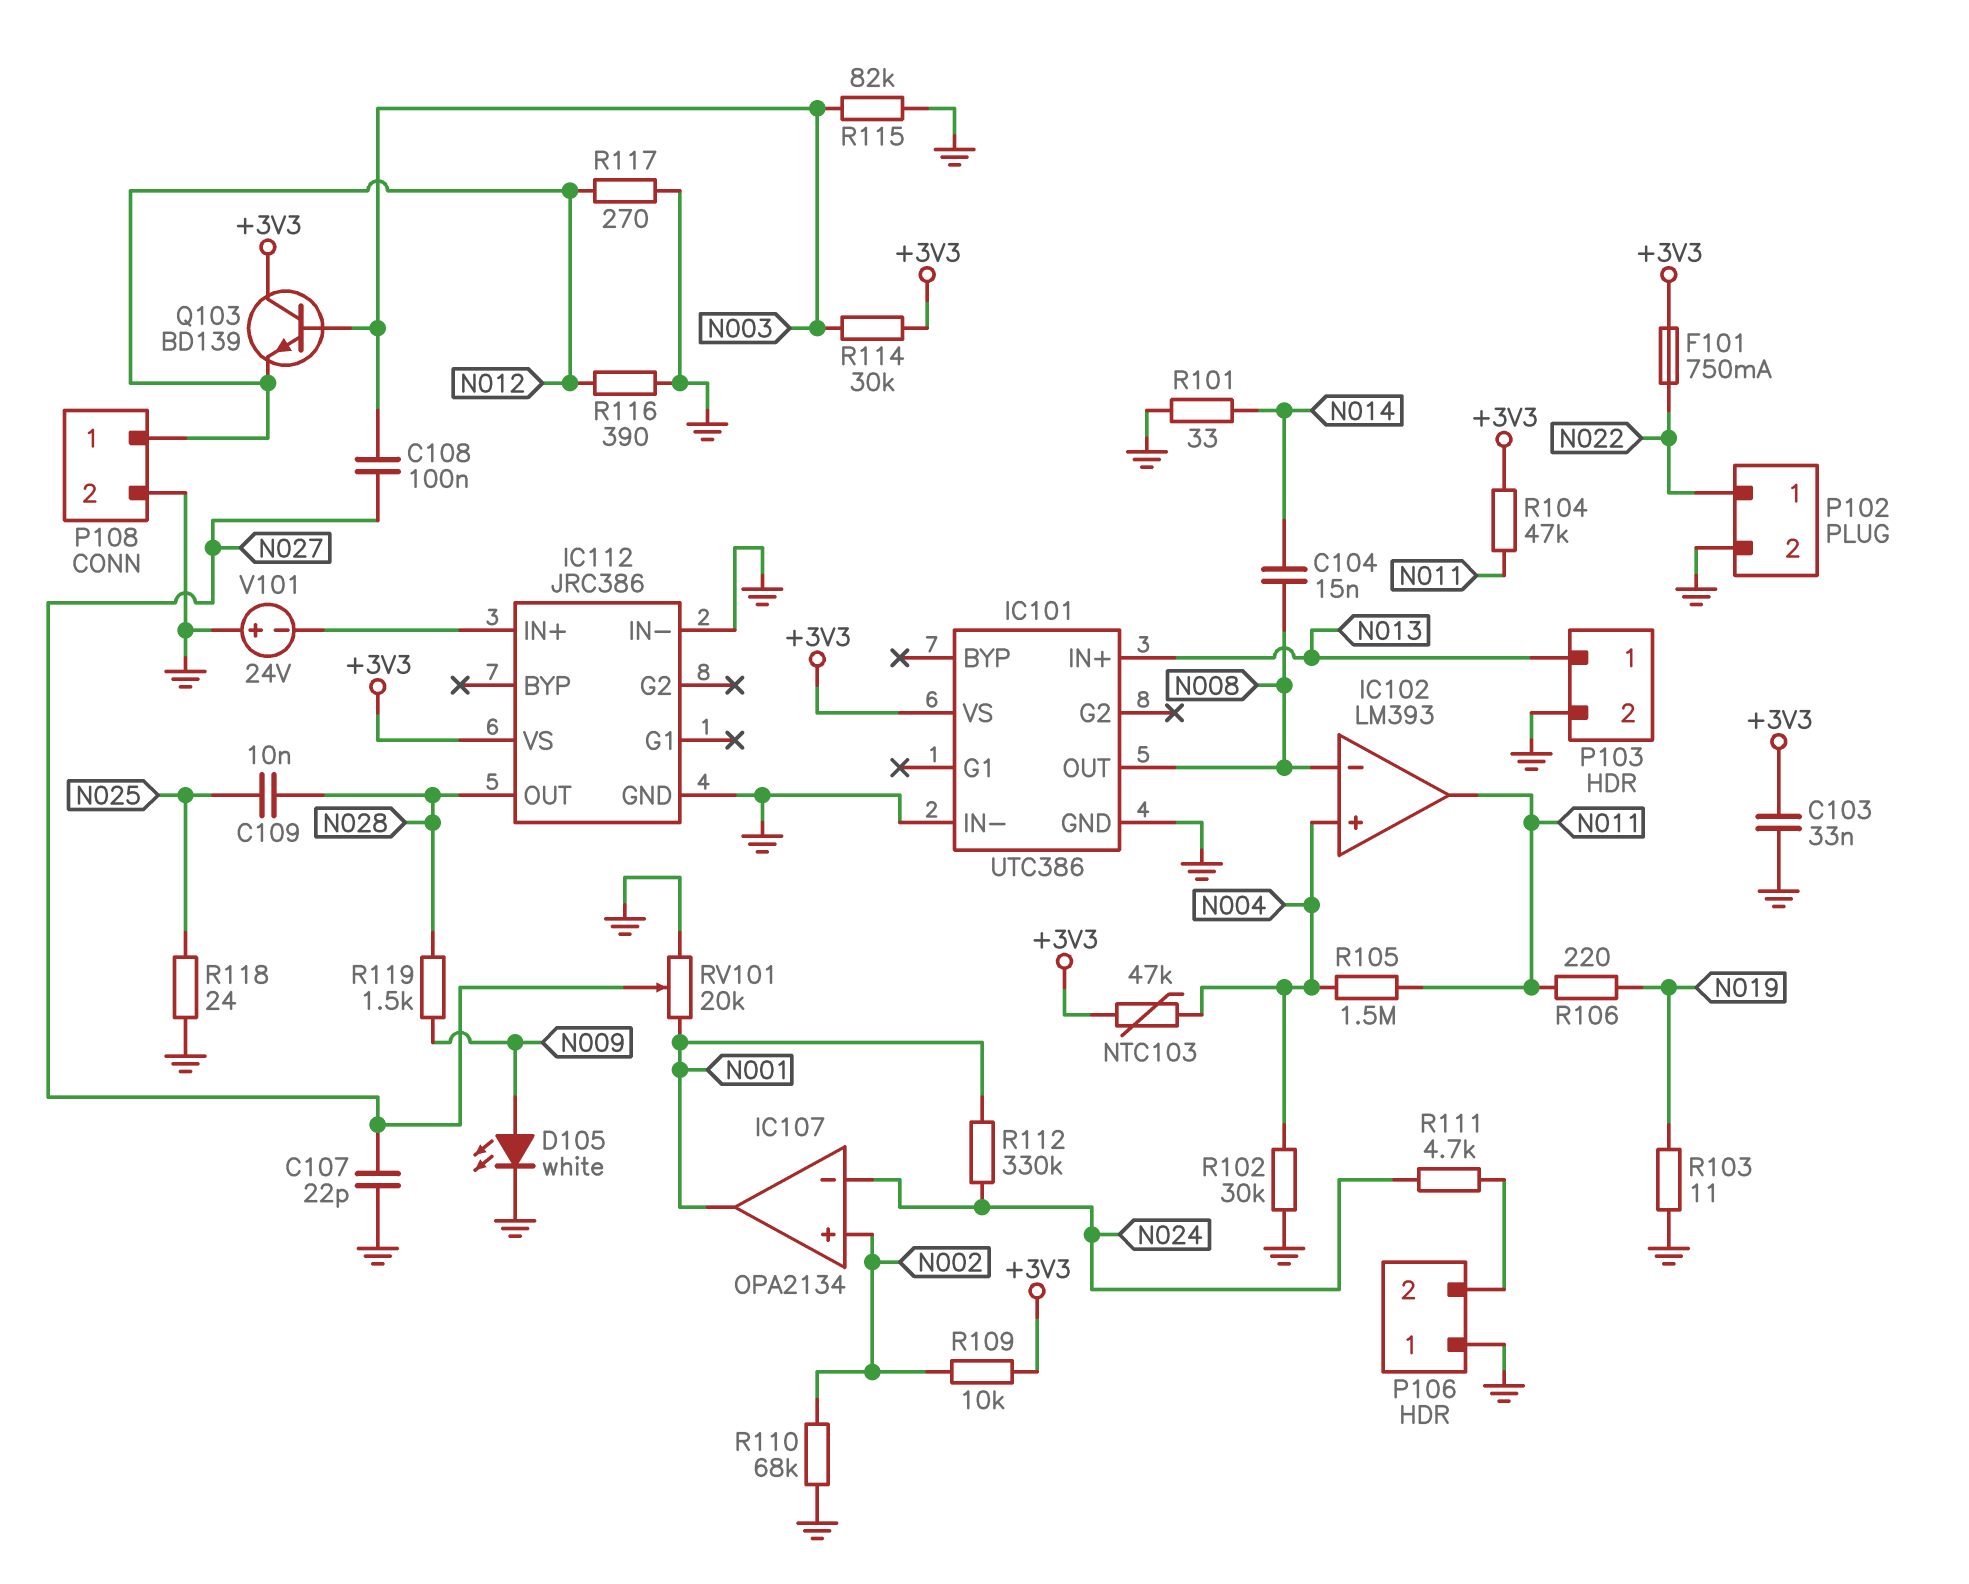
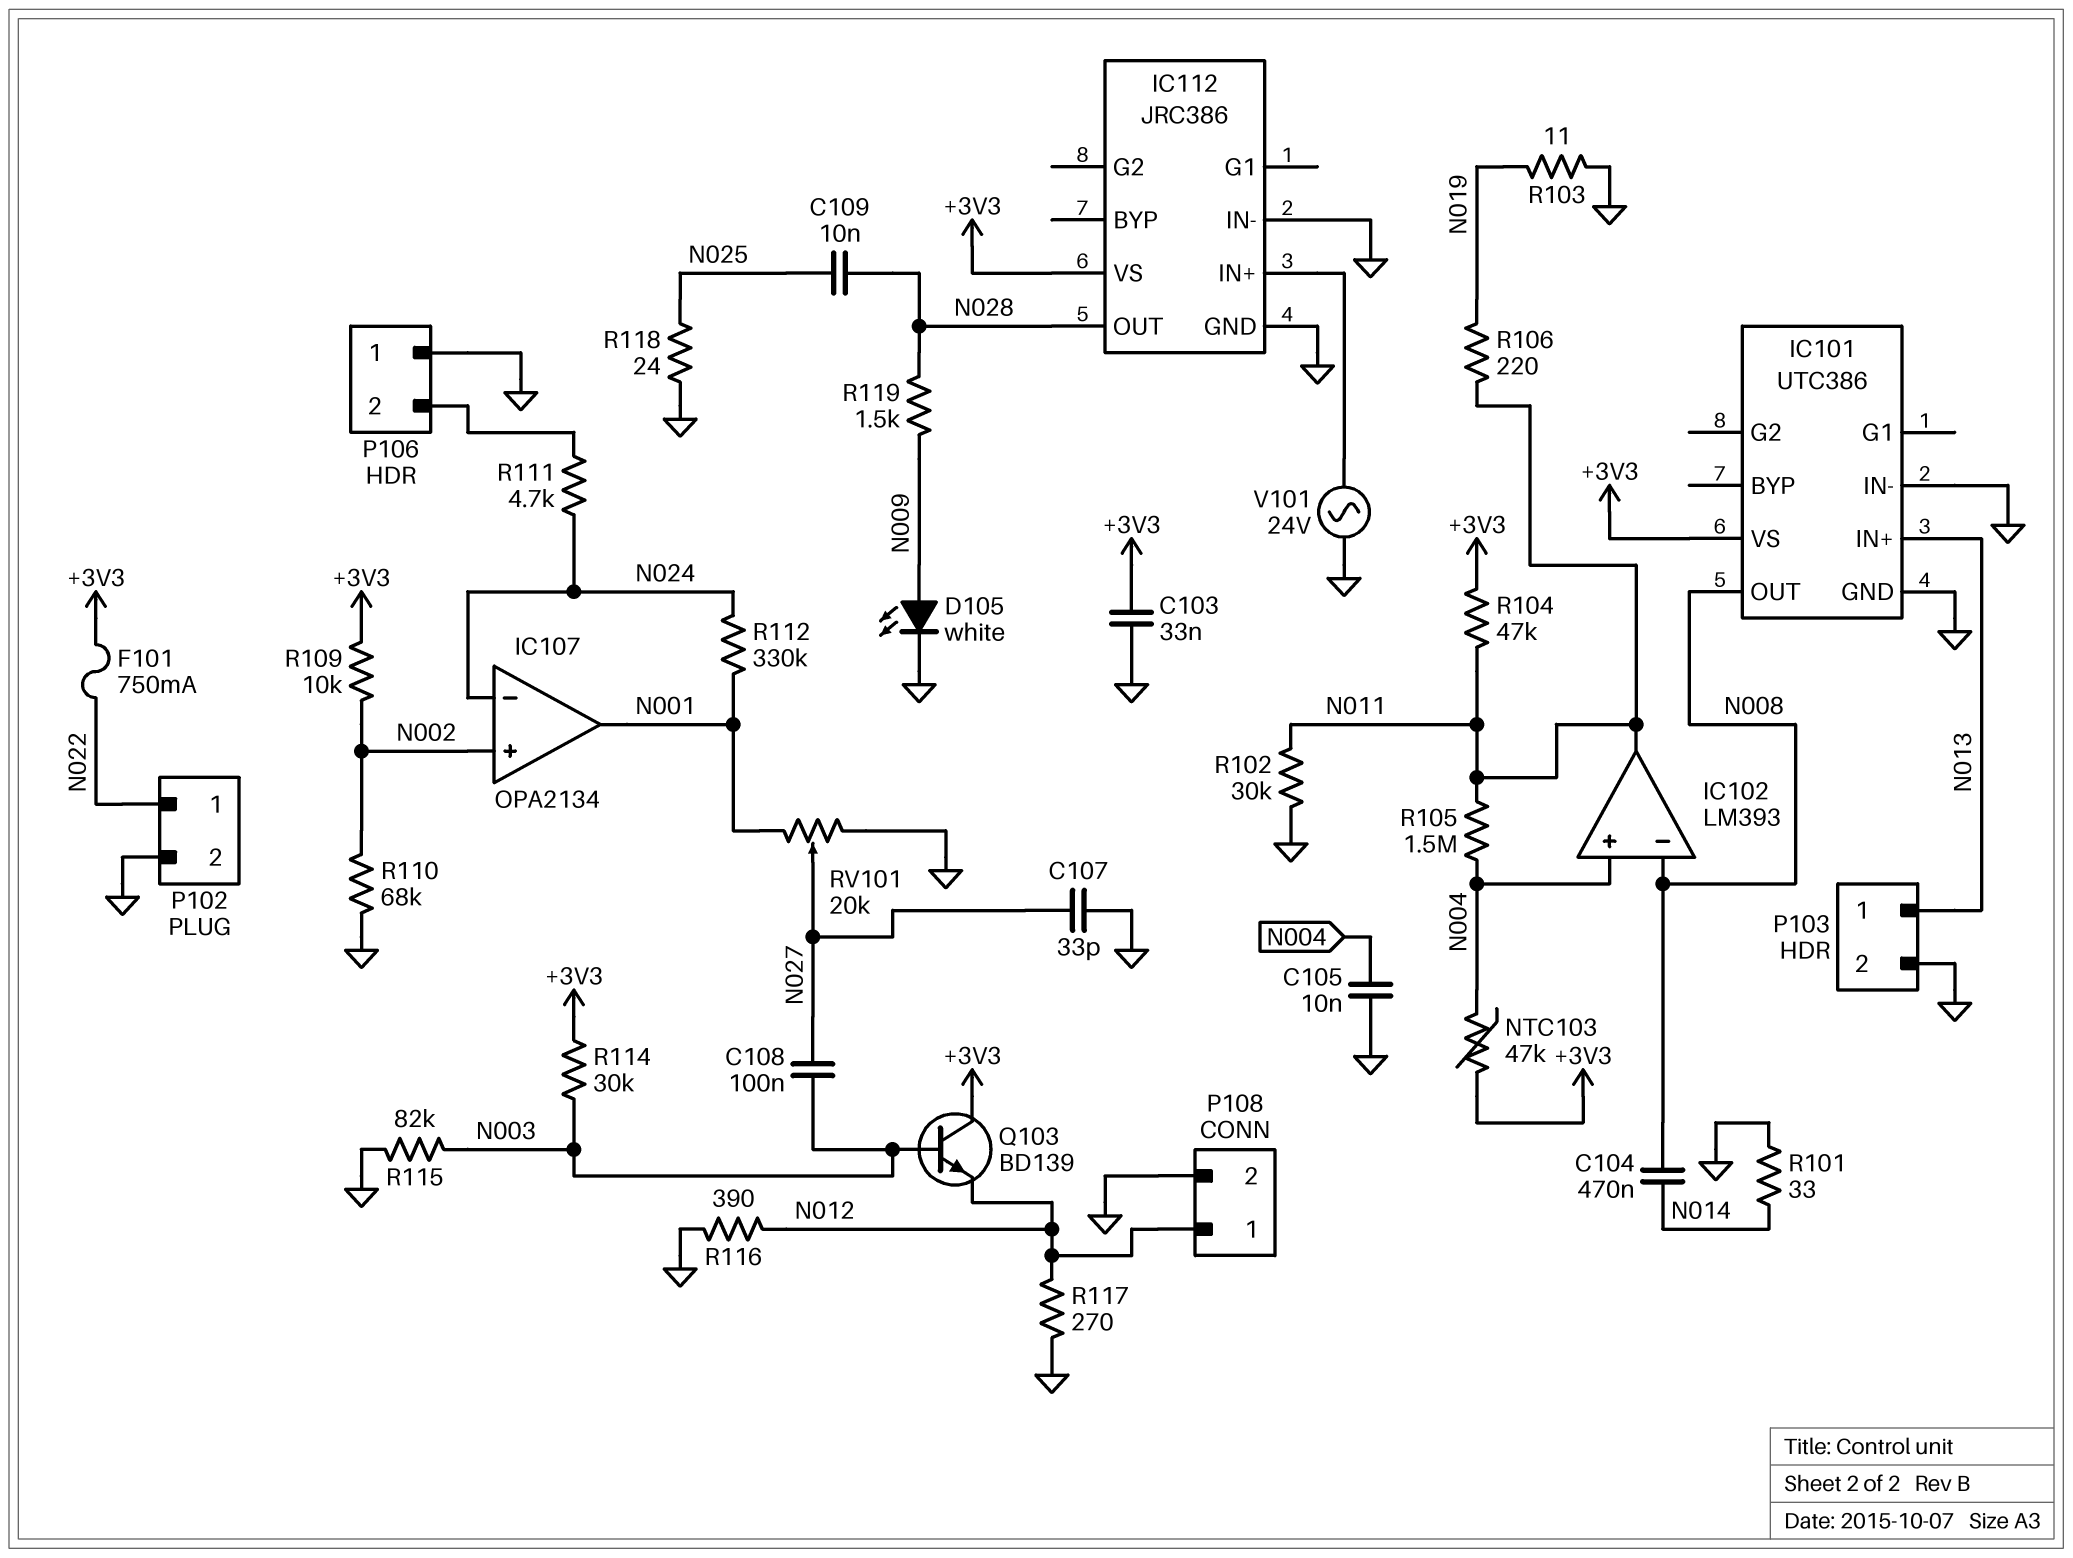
C104: 15nF (N008, N014) -> 470nF (N008, N014)
C105: none -> 10nF (GND, N004)
C107: 22pF (GND, N027) -> 33pF (GND, N027)
R102: 30k (GND, N004) -> 30k (GND, N011)
V101: 24V (plus GND, minus IC112/IN+) -> AC 24V (GND, IC112/IN+)

